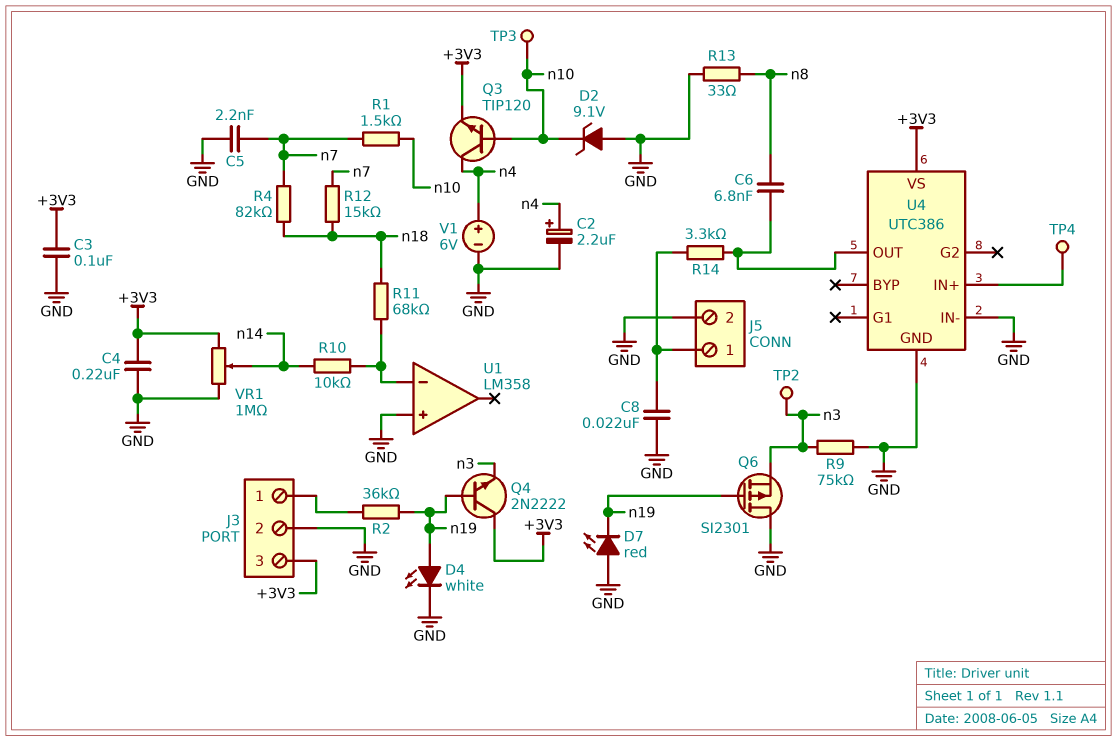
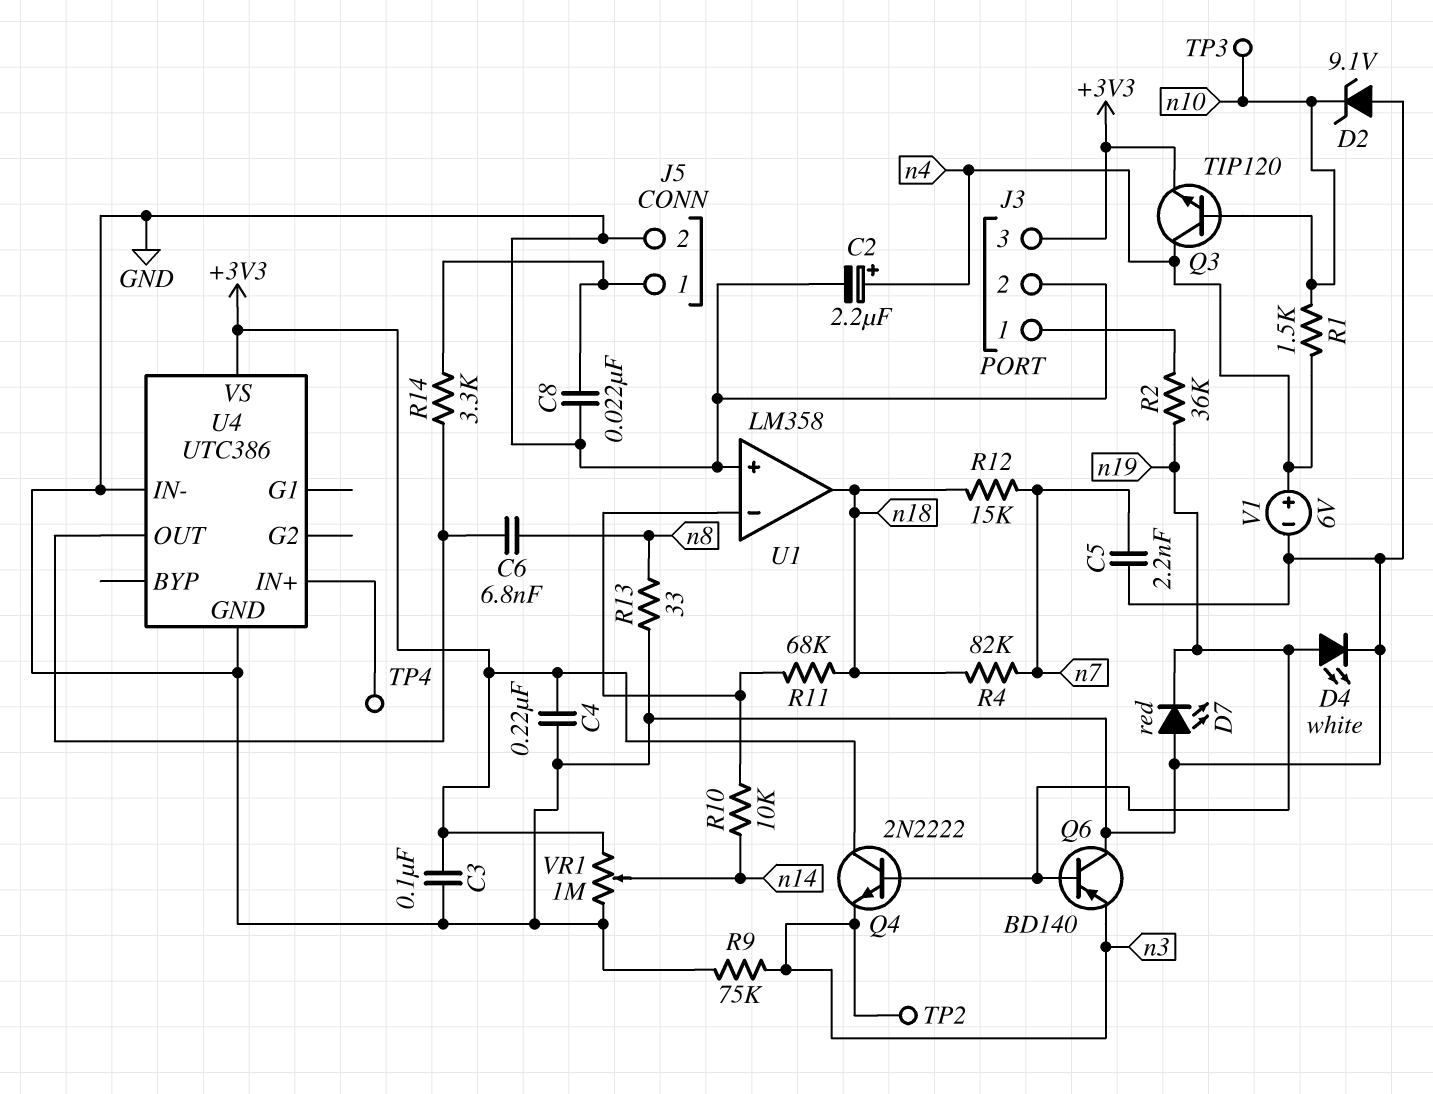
Q6: PMOS SI2301 (G n19, D GND, S n3) -> PNP BD140 (B n19, C GND, E n3)
R1: 1.5k (n7, n10) -> 1.5k (n4, n10)
U1 pin out: none -> n18

